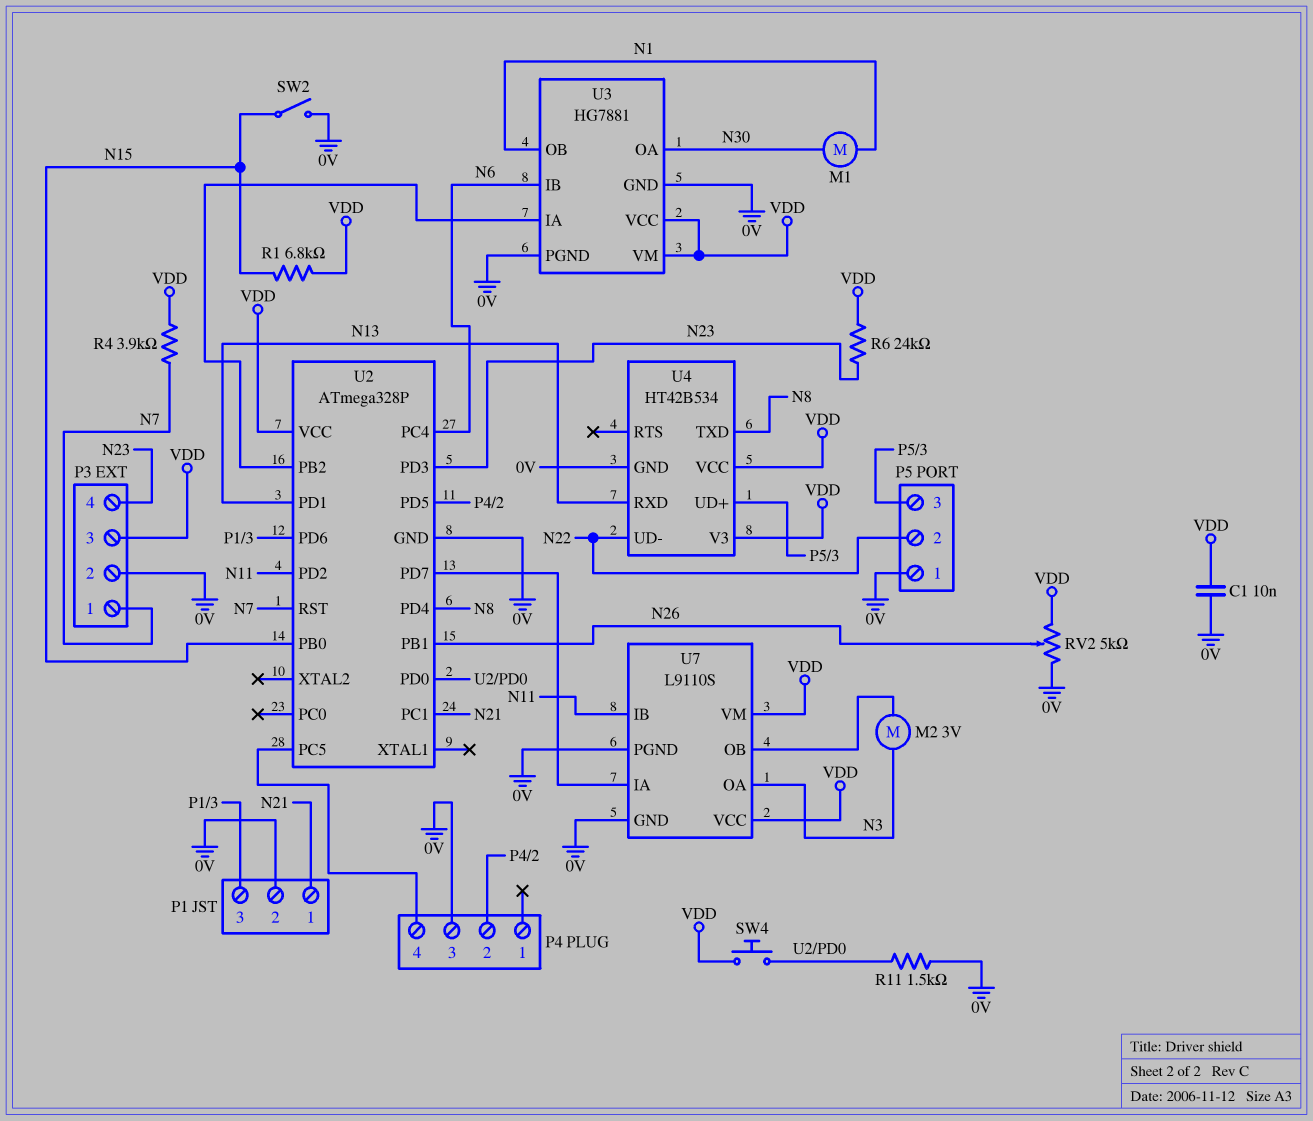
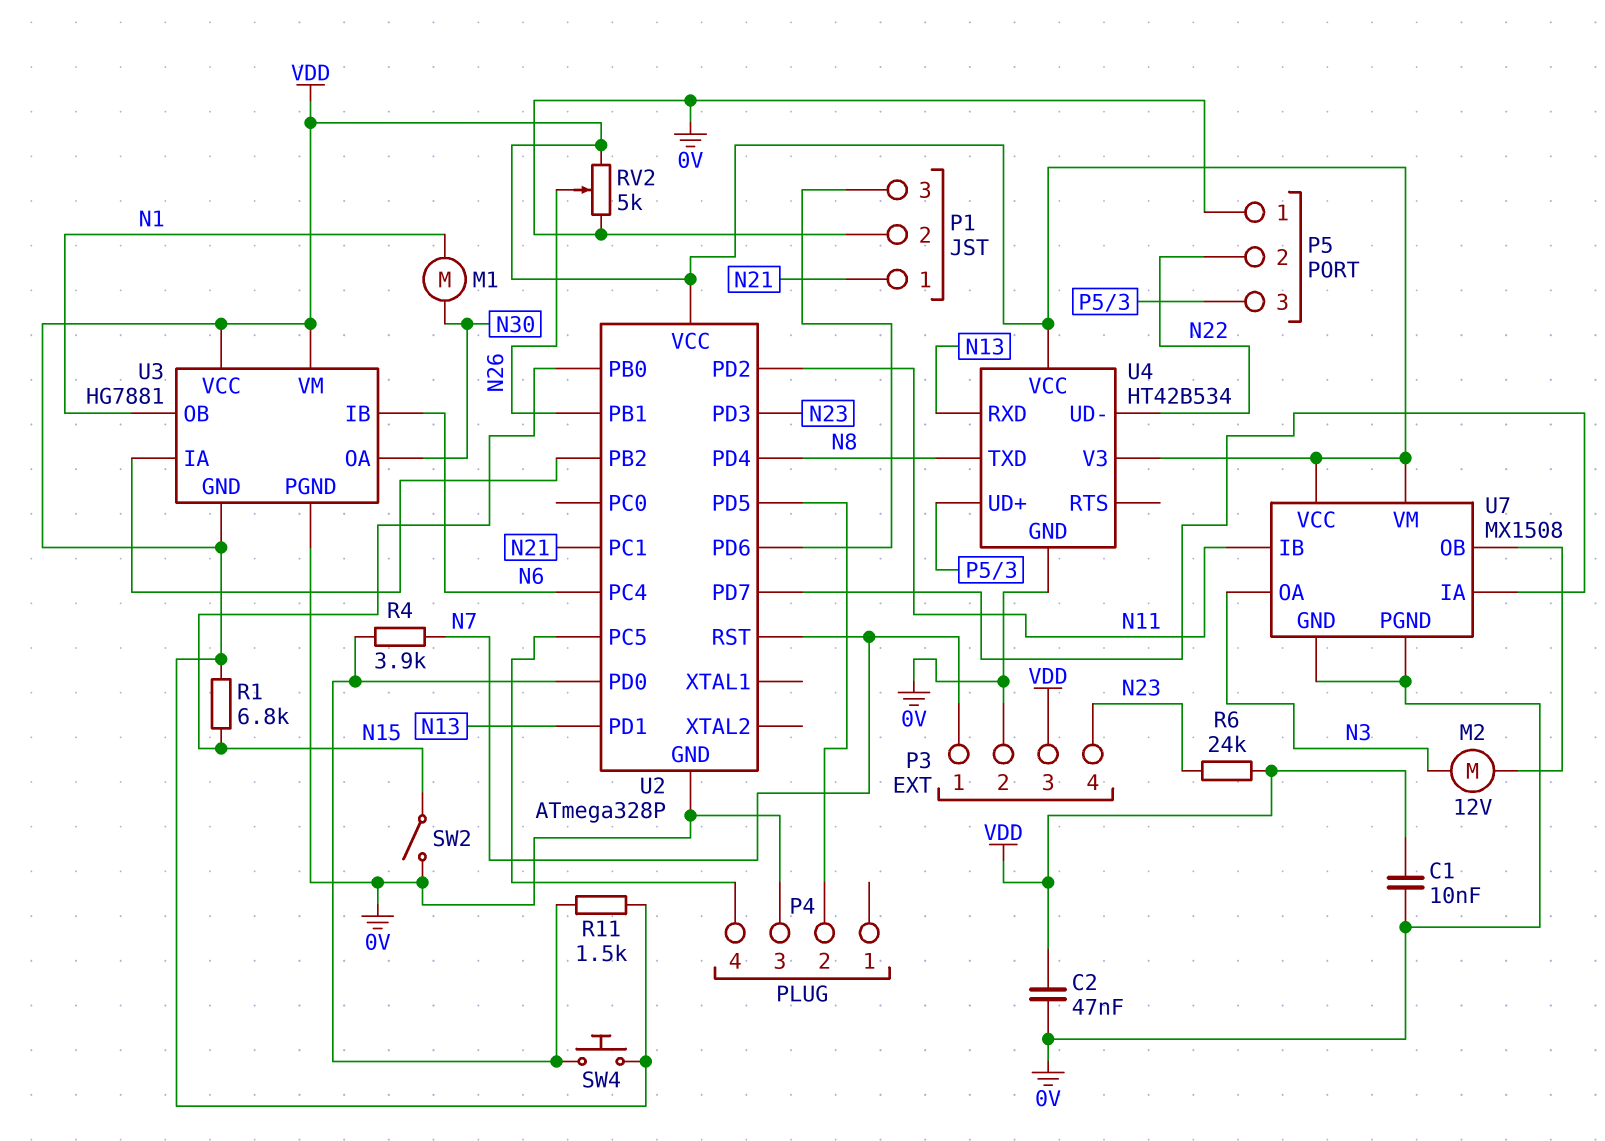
C2: none -> 47nF (0V, VDD)
M2: motor 3V (N3, U7/OB) -> motor 12V (N3, U7/OB)
R4: 3.9k (N7, VDD) -> 3.9k (N7, U2/PD0)
R11: 1.5k (0V, U2/PD0) -> 1.5k (U2/PD0, VDD)
U3 pin GND: 0V -> VDD
U7: L9110S -> MX1508

